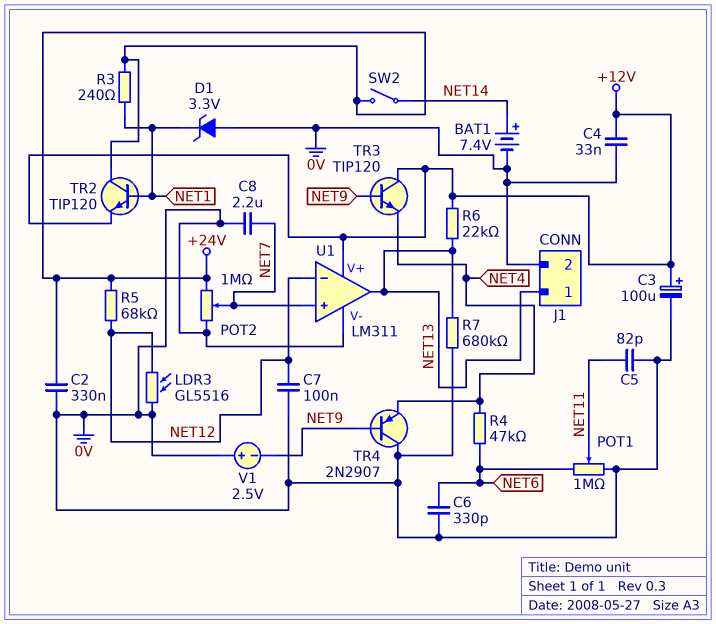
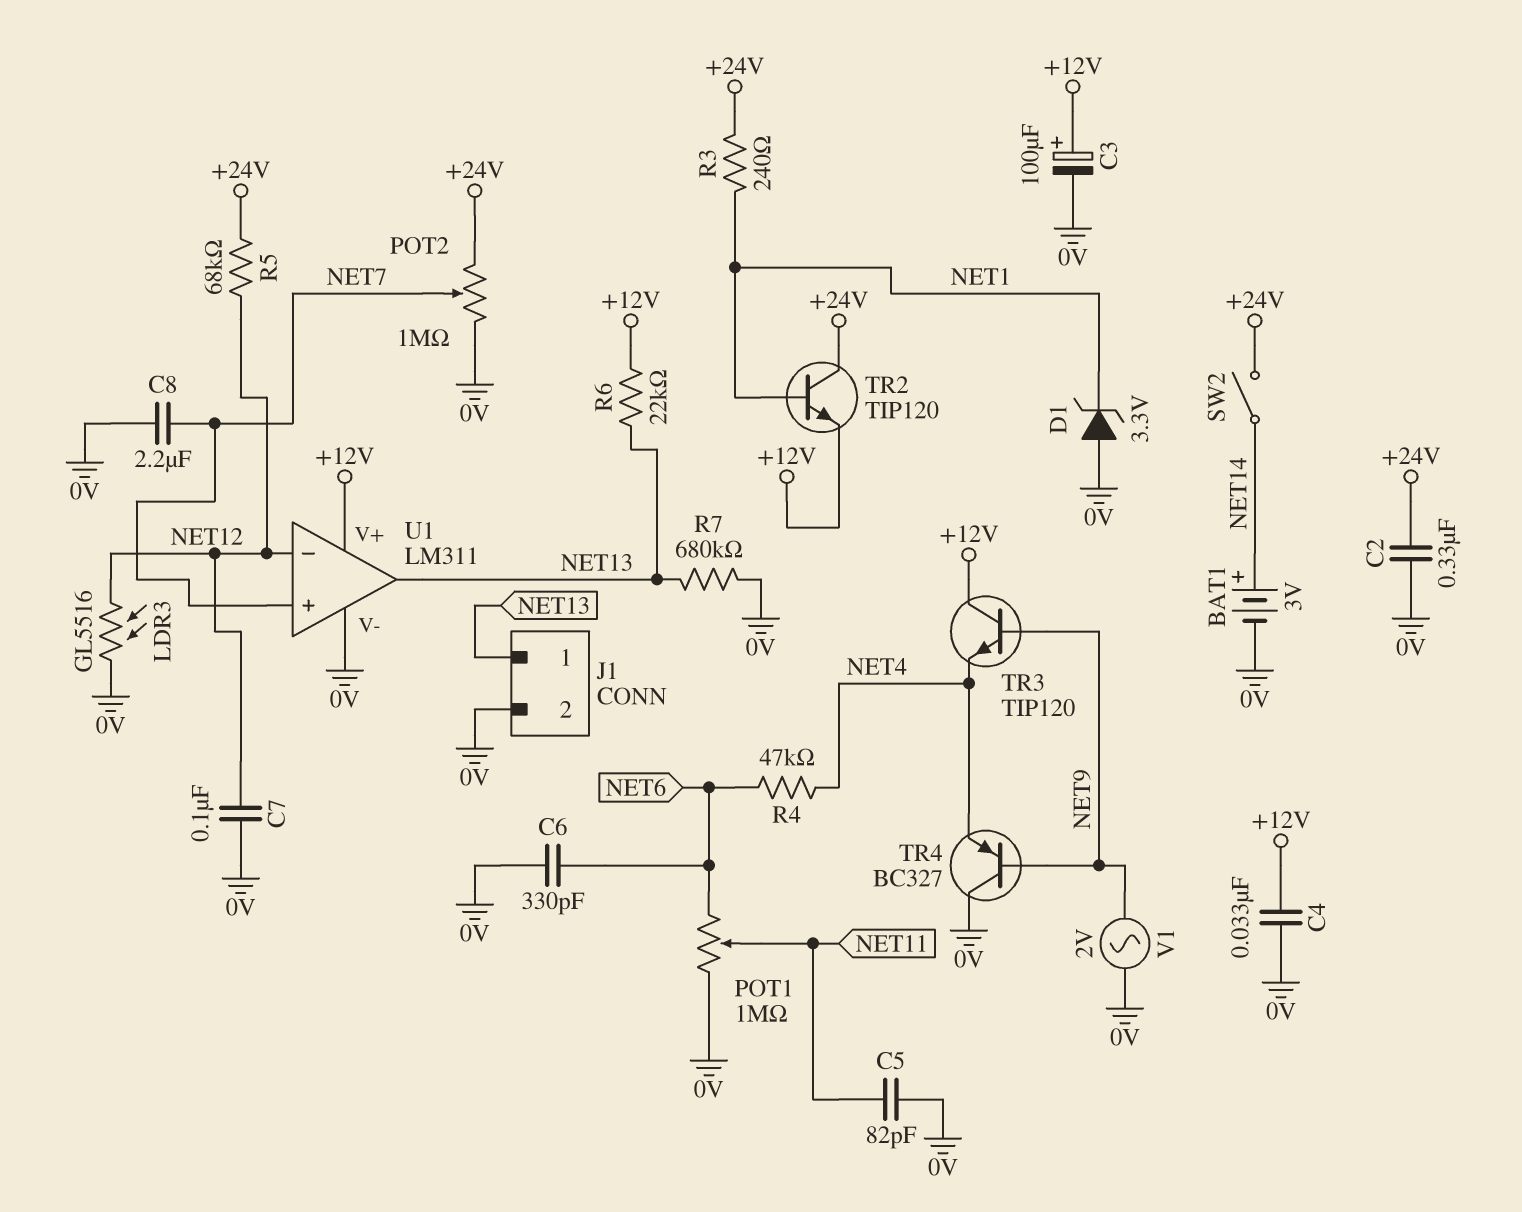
BAT1: 7.4V (plus NET14, minus 0V) -> 3V (plus NET14, minus 0V)
TR4: PNP 2N2907 (B NET9, C 0V, E NET4) -> PNP BC327 (B NET9, C 0V, E NET4)
V1: 2.5V (plus 0V, minus NET9) -> AC 2V (0V, NET9)

